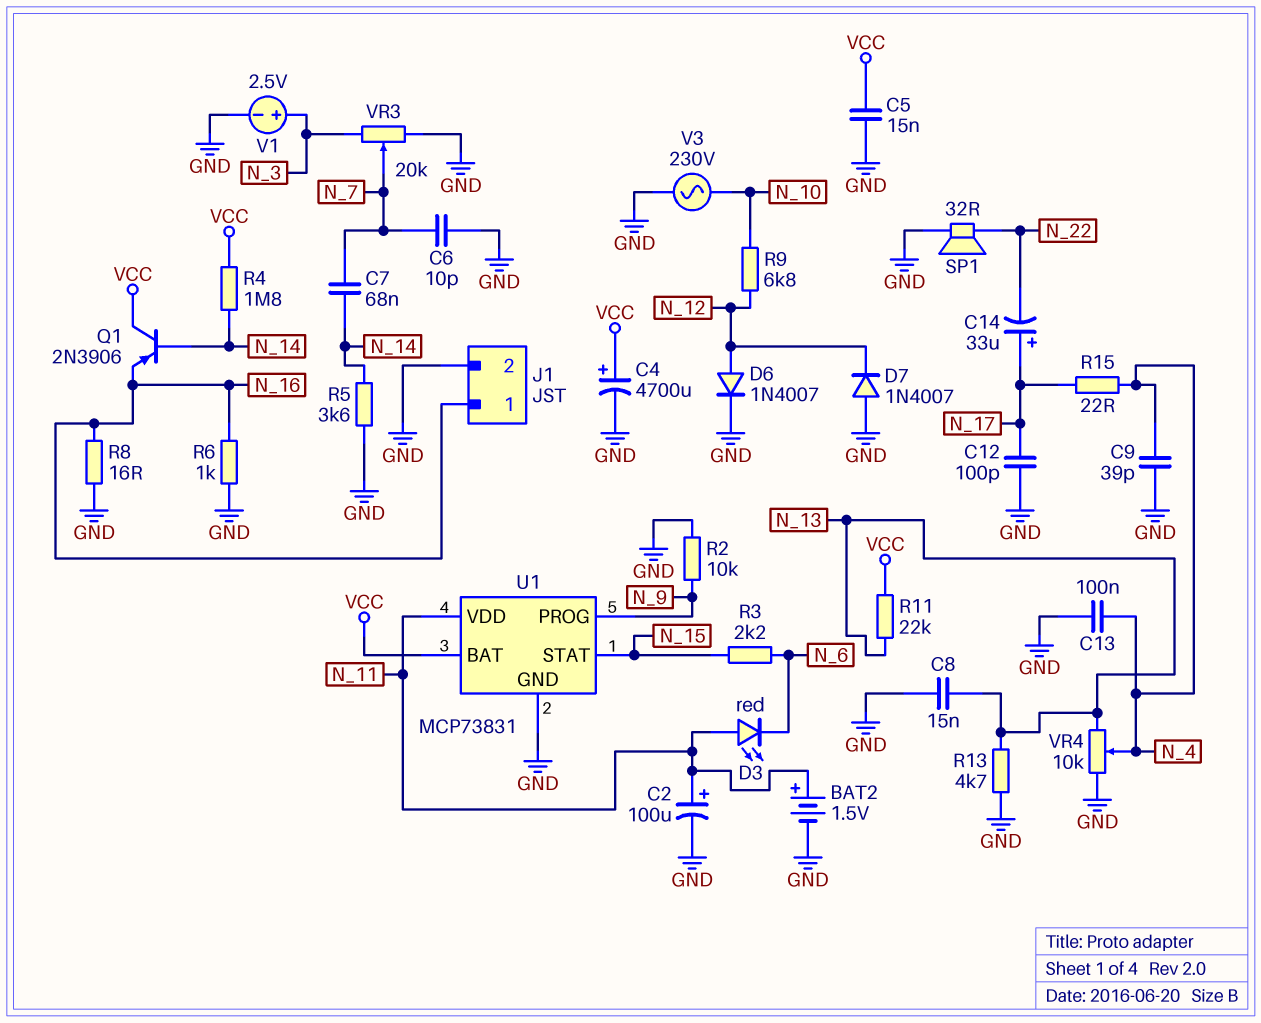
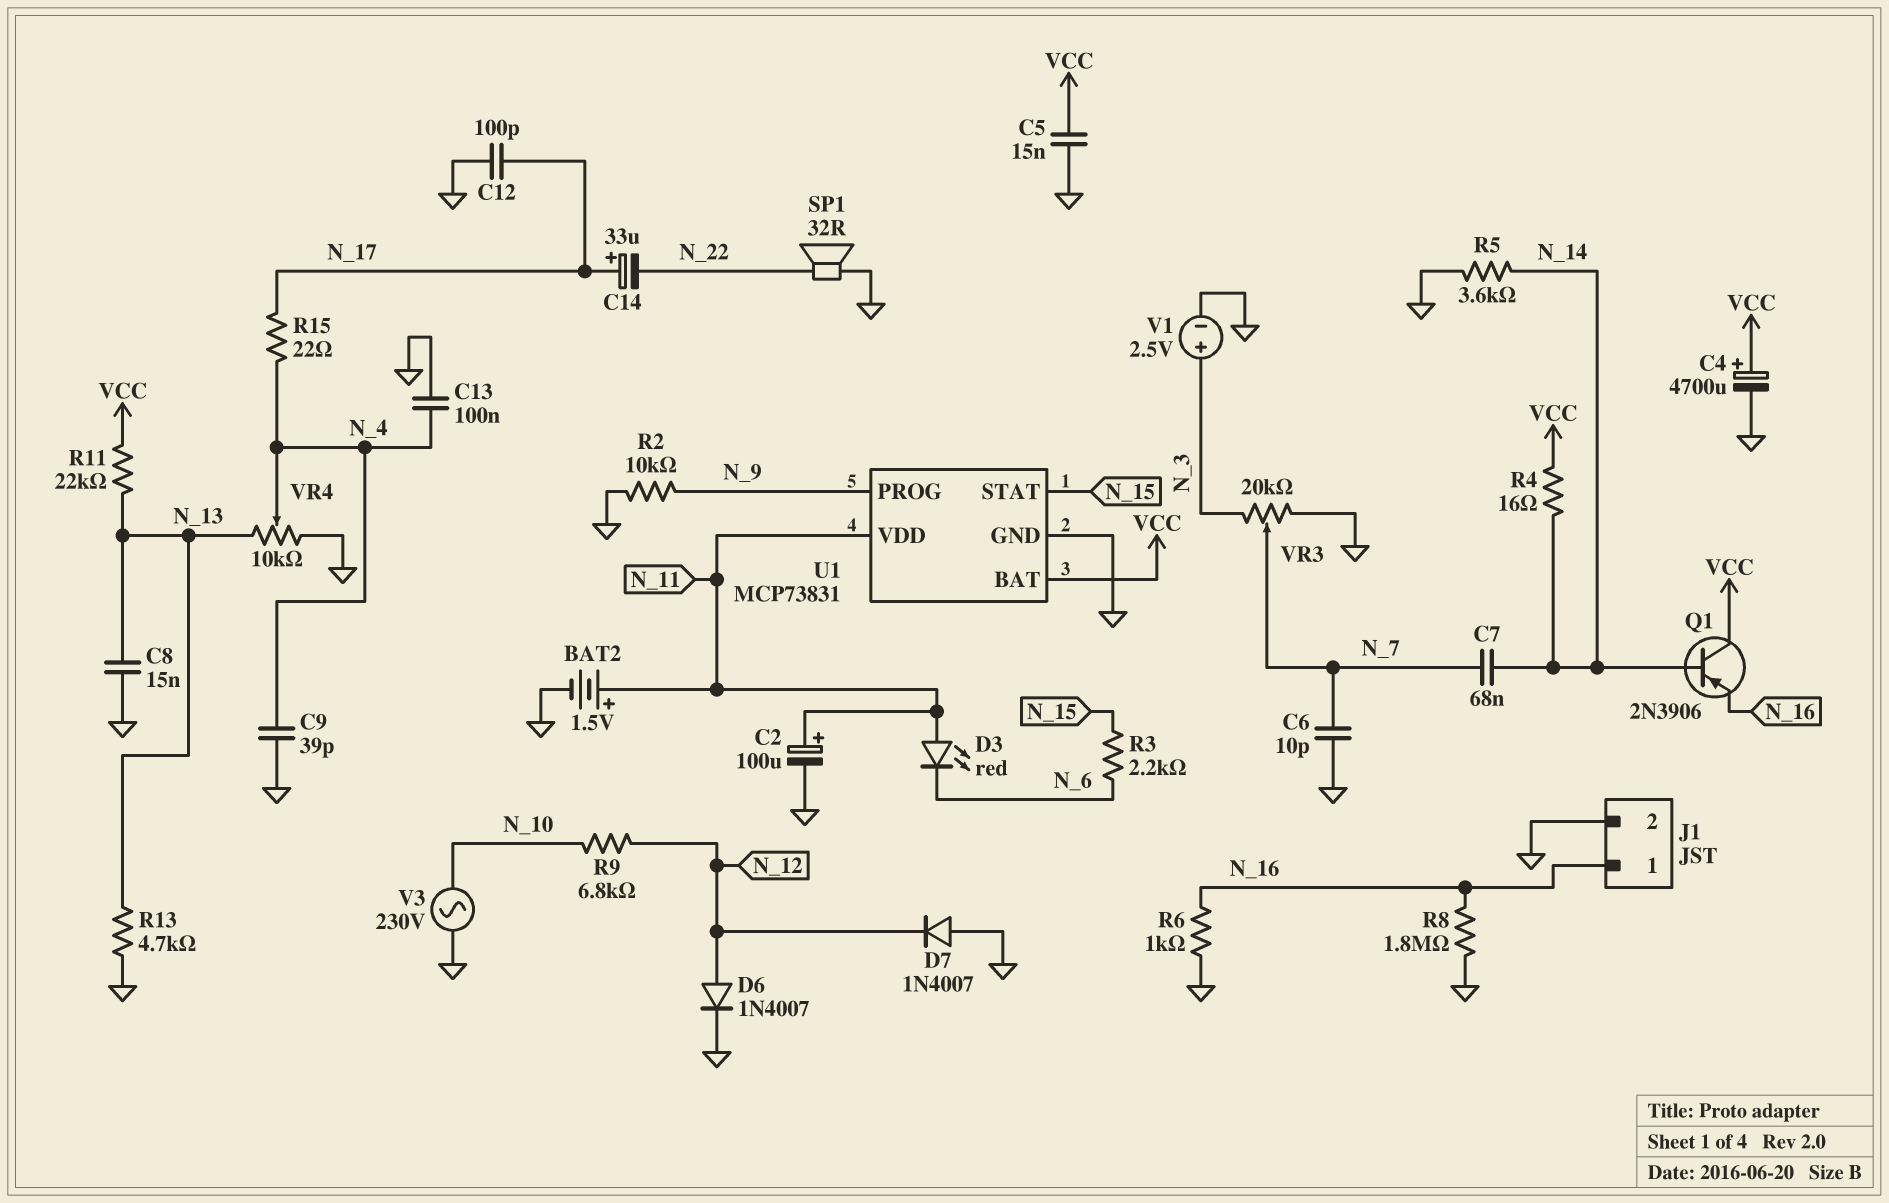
R4: 1.8M (N_14, VCC) -> 16 (N_14, VCC)
R8: 16 (GND, N_16) -> 1.8M (GND, N_16)

